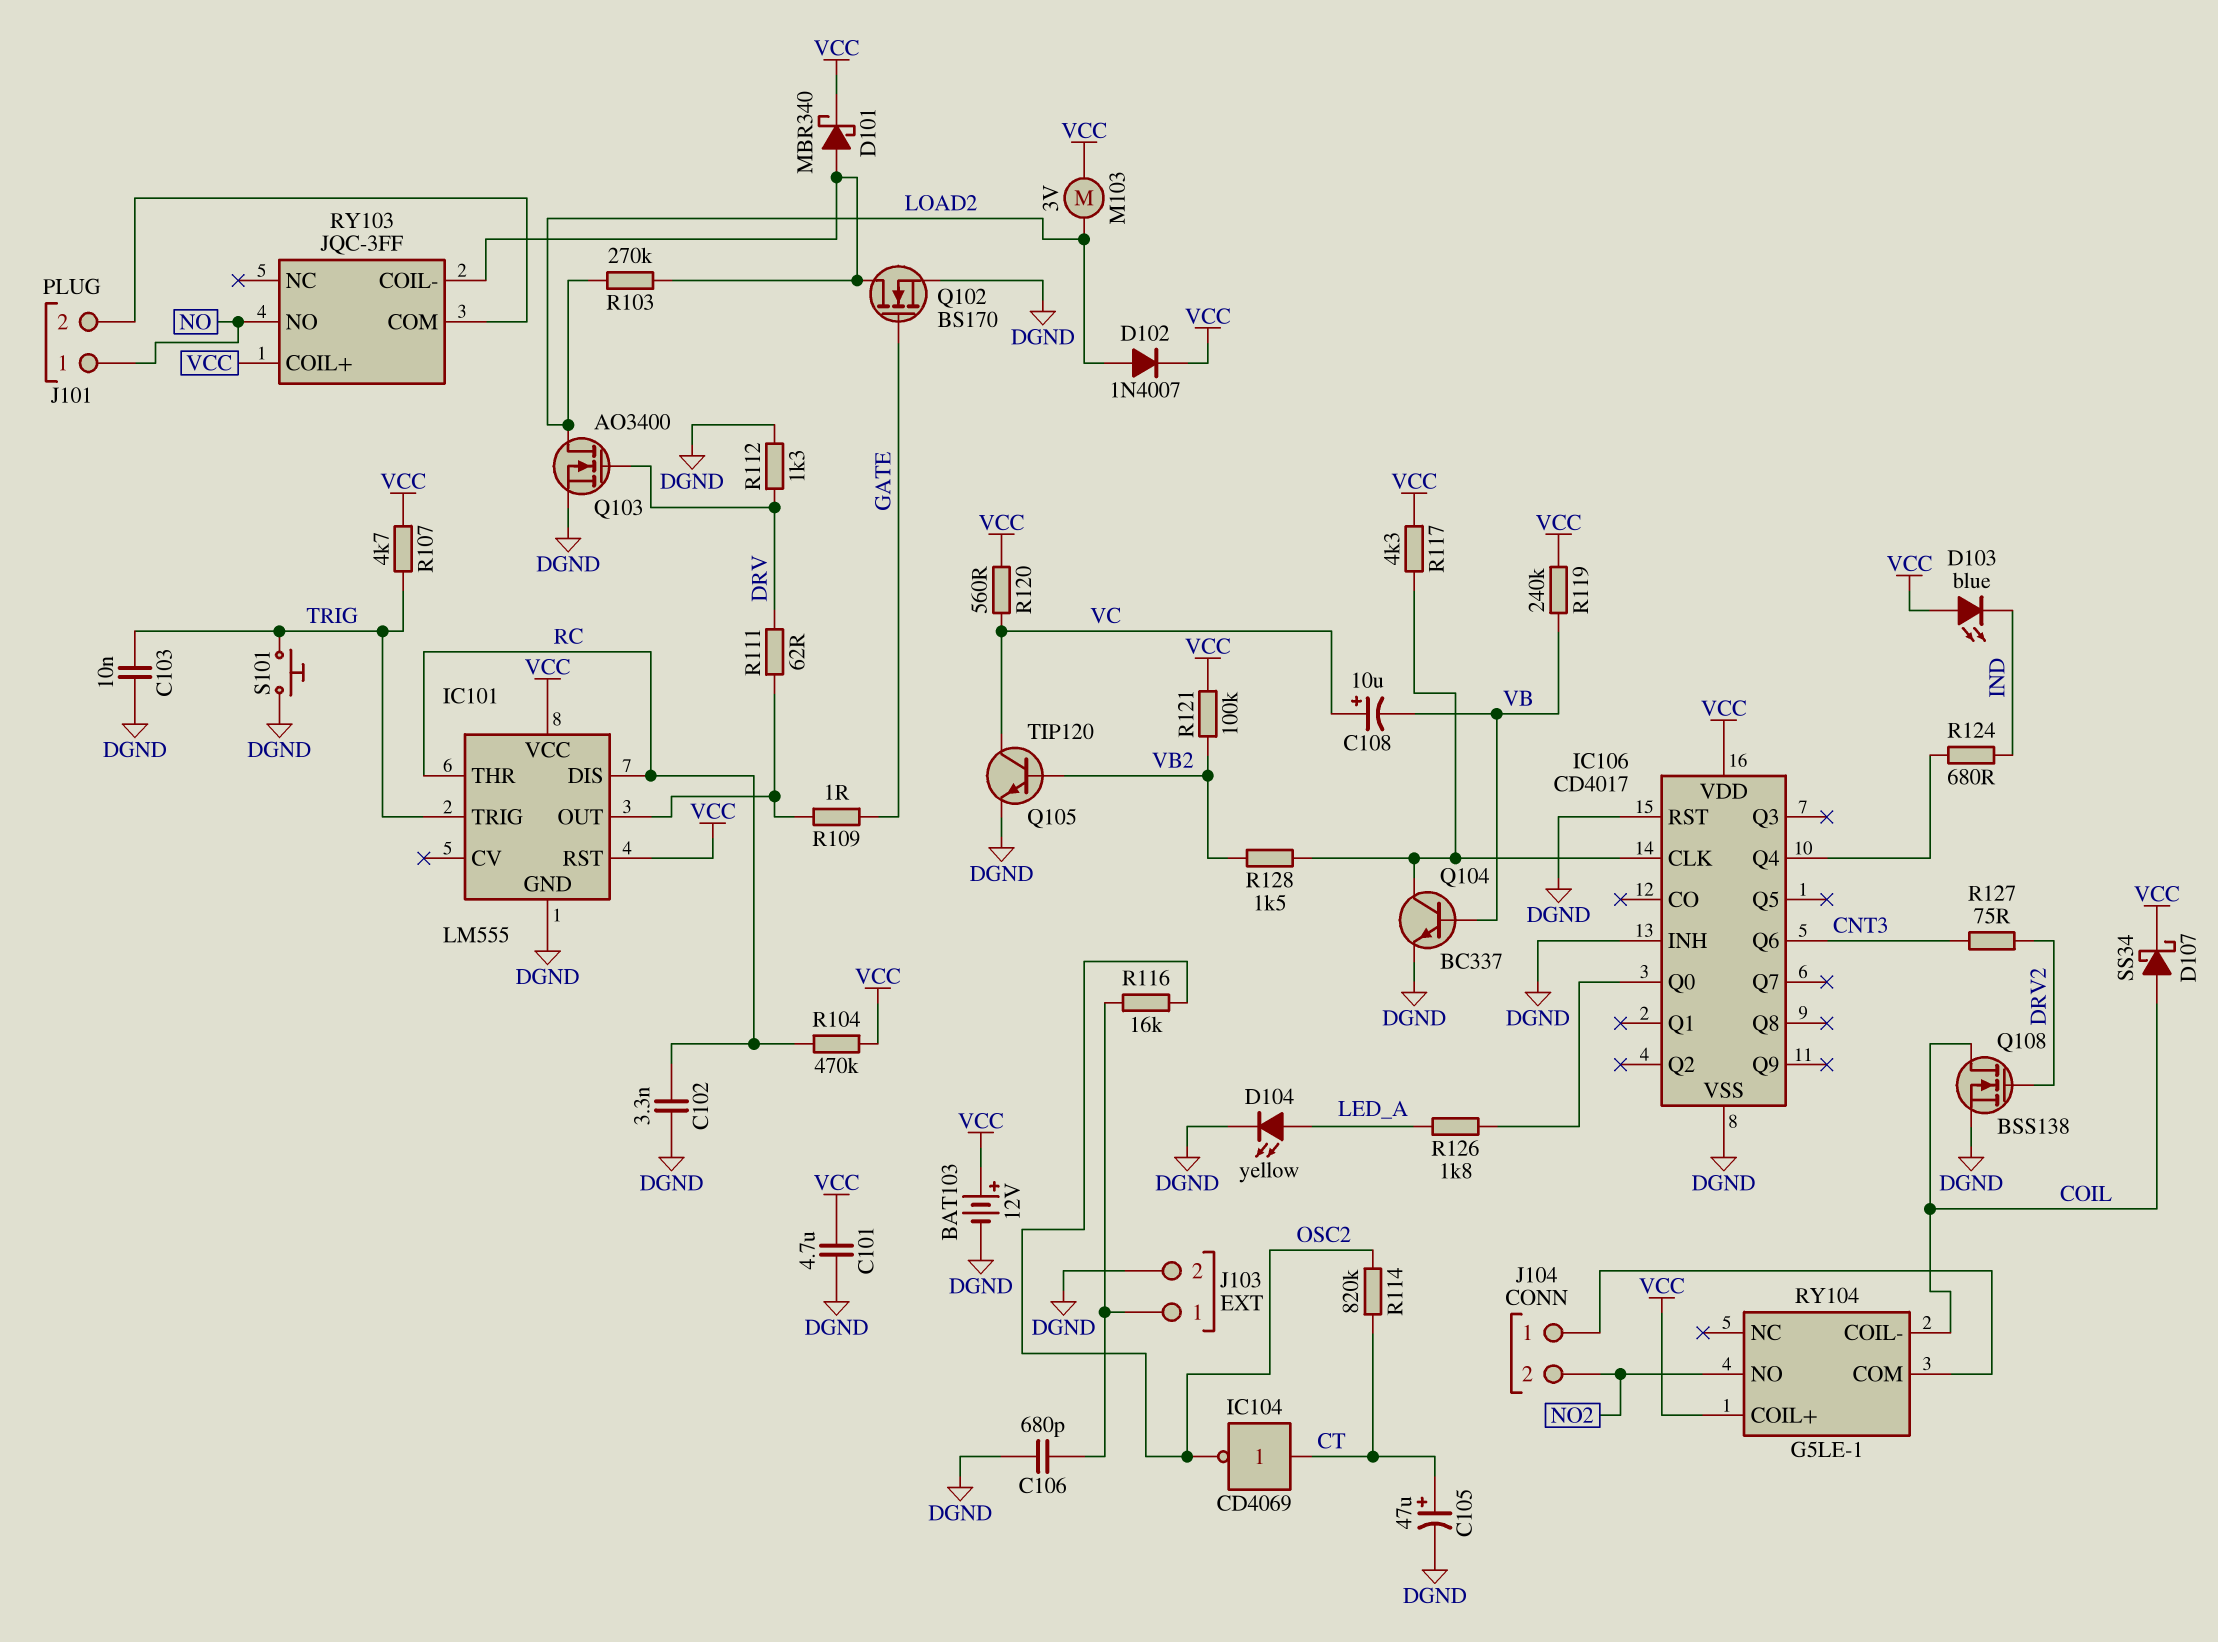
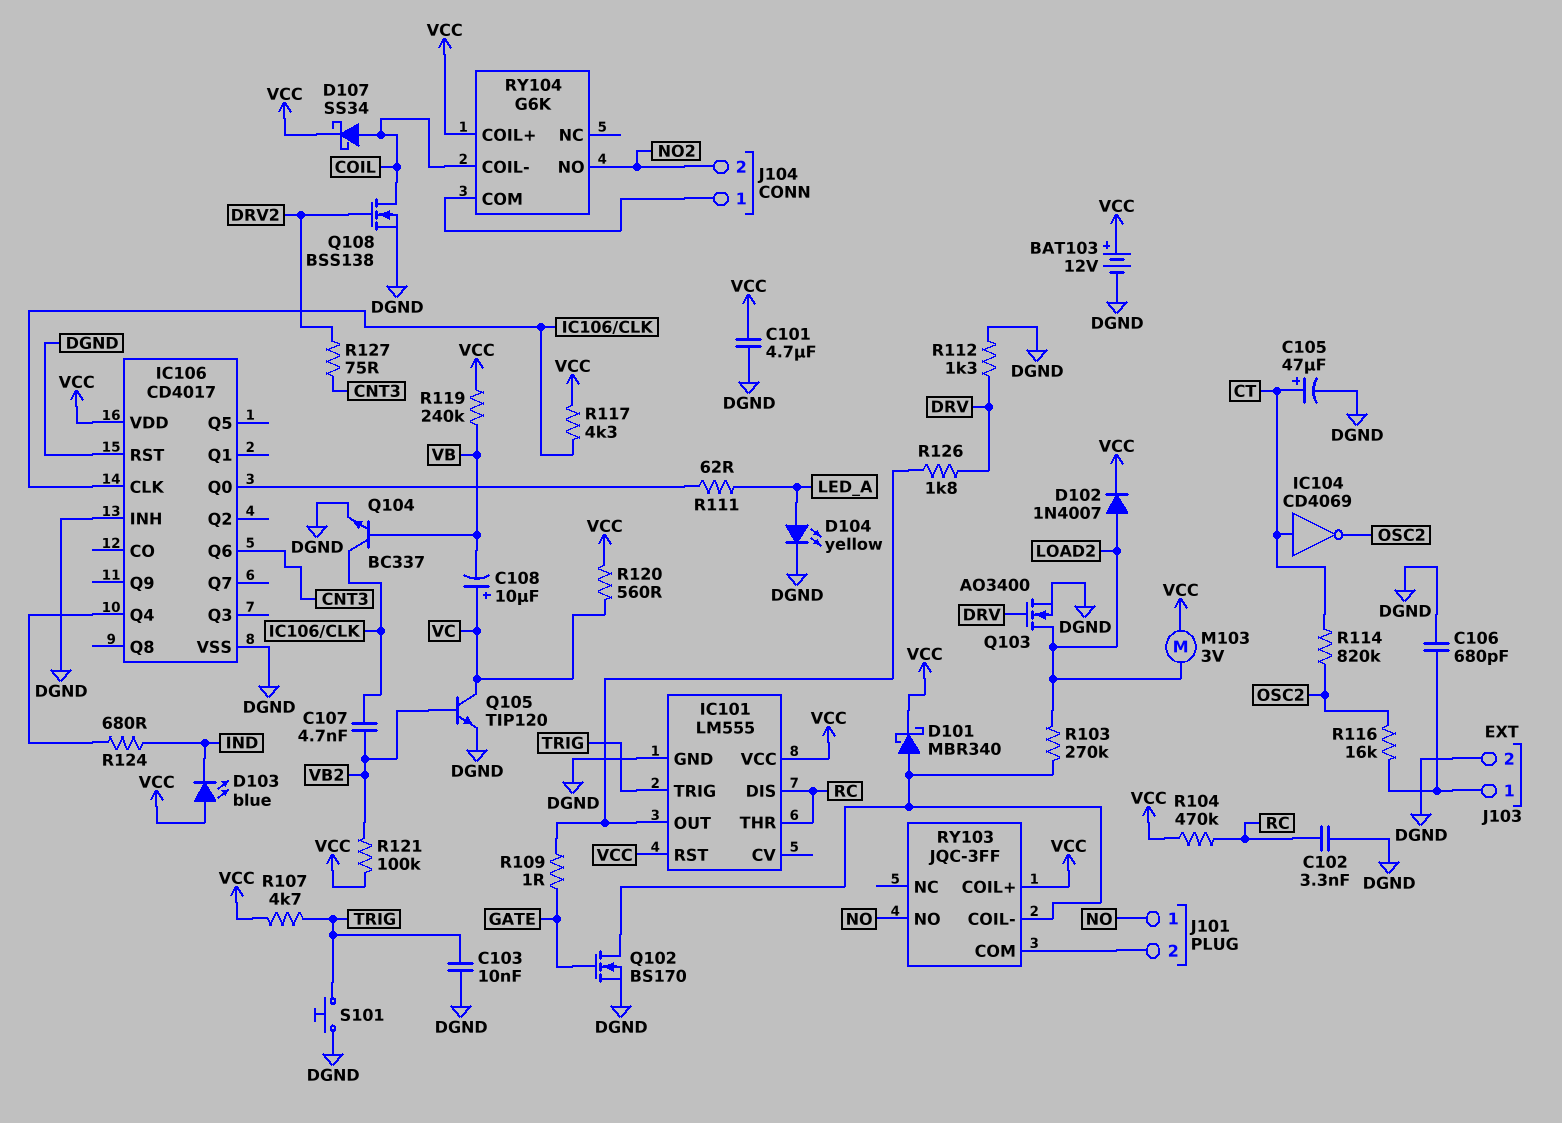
C107: none -> 4.7nF (IC106/CLK, VB2)
R111: 62 (DRV, IC101/OUT) -> 62 (IC106/Q0, LED_A)
R126: 1.8k (IC106/Q0, LED_A) -> 1.8k (DRV, IC101/OUT)
R128: 1.5k (IC106/CLK, VB2) -> none
RY104: G5LE-1 -> G6K

